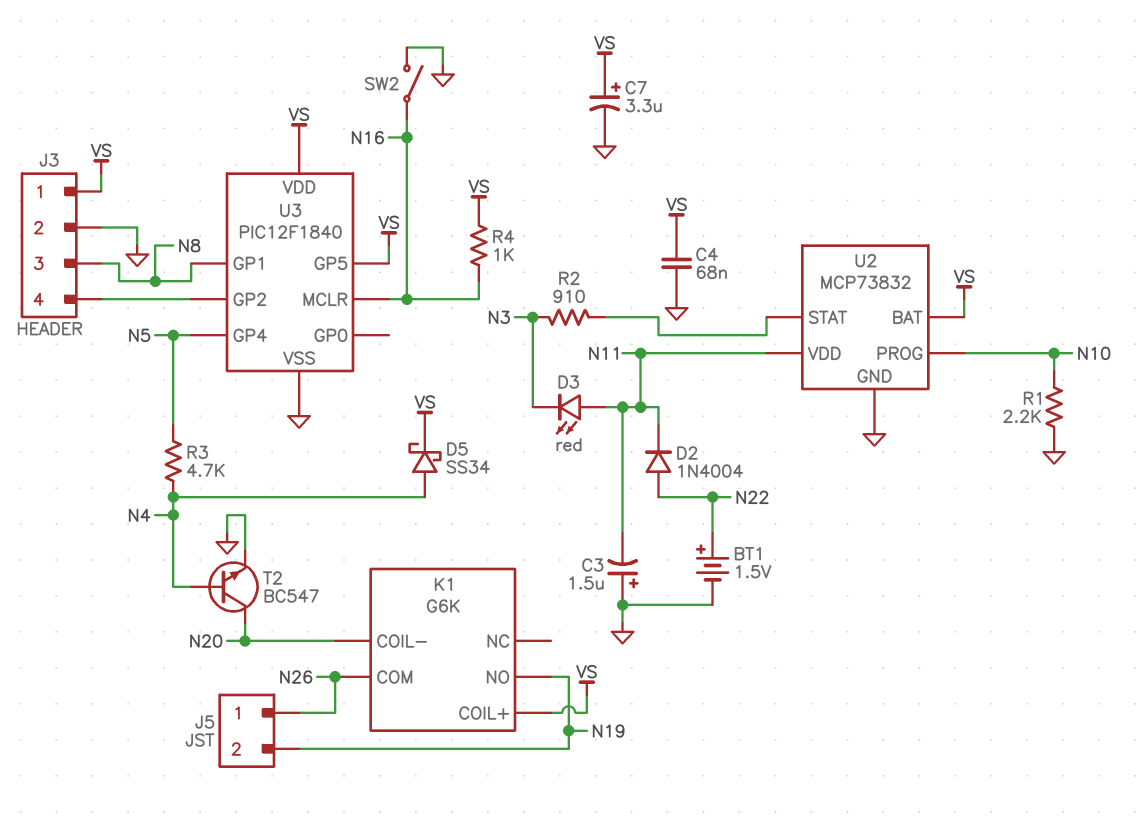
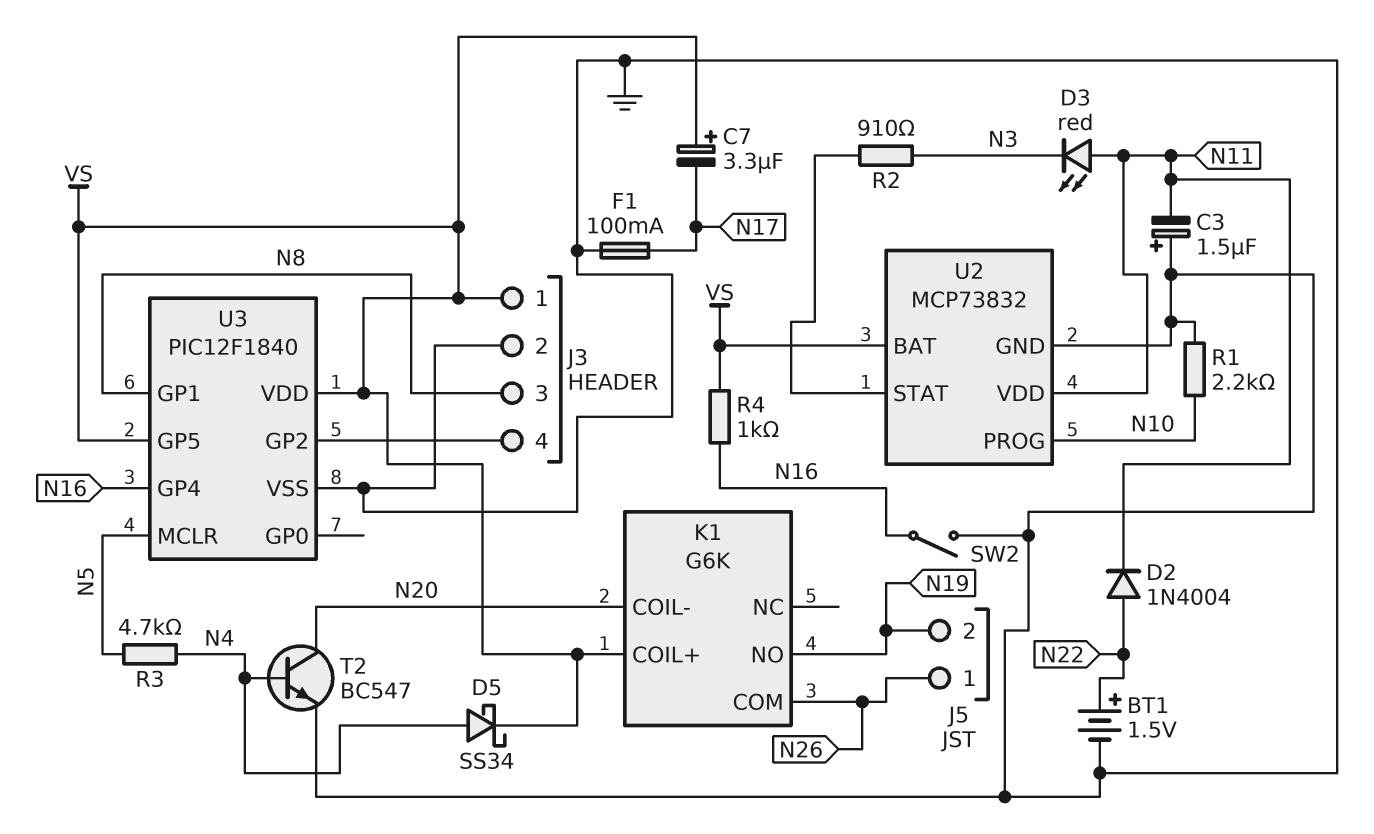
C4: 68nF (GND, VS) -> none
C7: 3.3uF (plus VS, minus GND) -> 3.3uF (plus VS, minus N17)
F1: none -> 100mA (GND, N17)
U3 pin GP4: N5 -> N16
U3 pin MCLR: N16 -> N5

